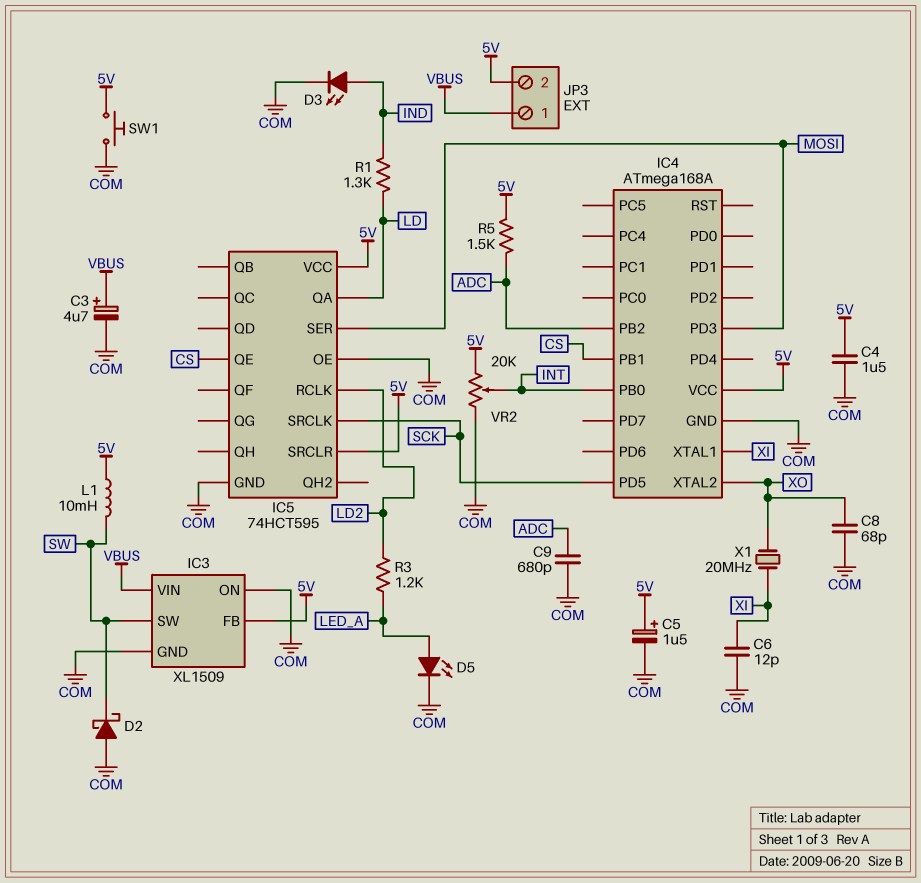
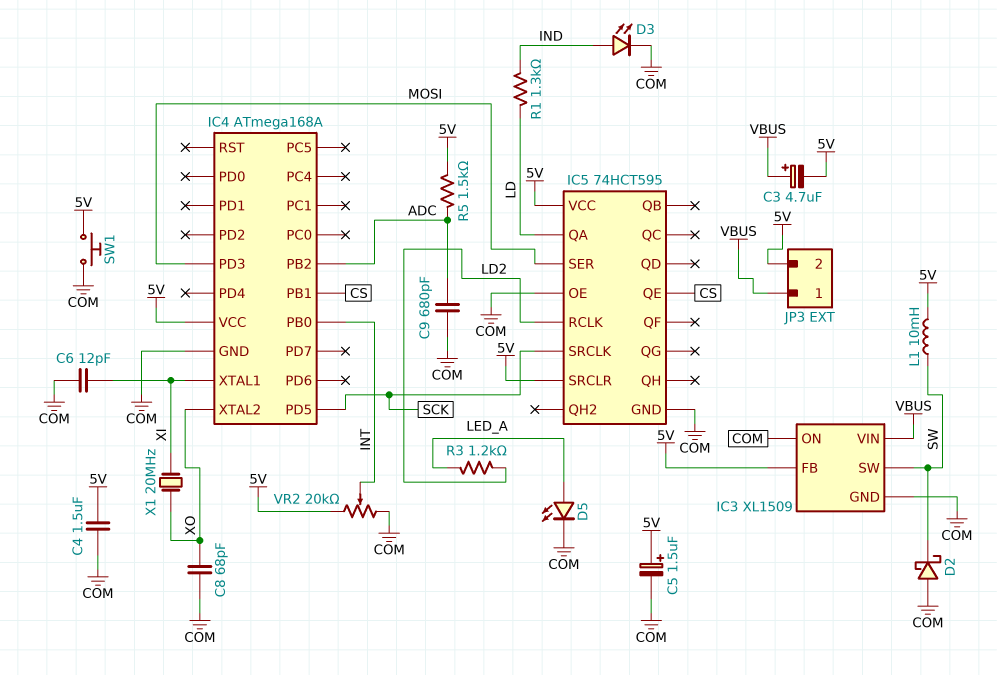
C3: 4.7uF (plus VBUS, minus COM) -> 4.7uF (plus VBUS, minus 5V)

